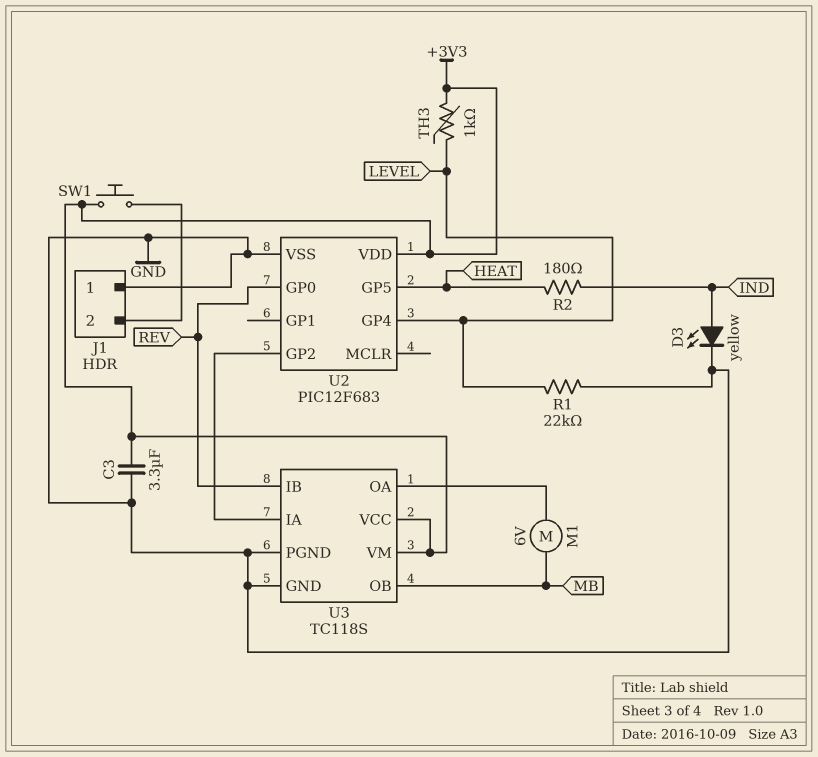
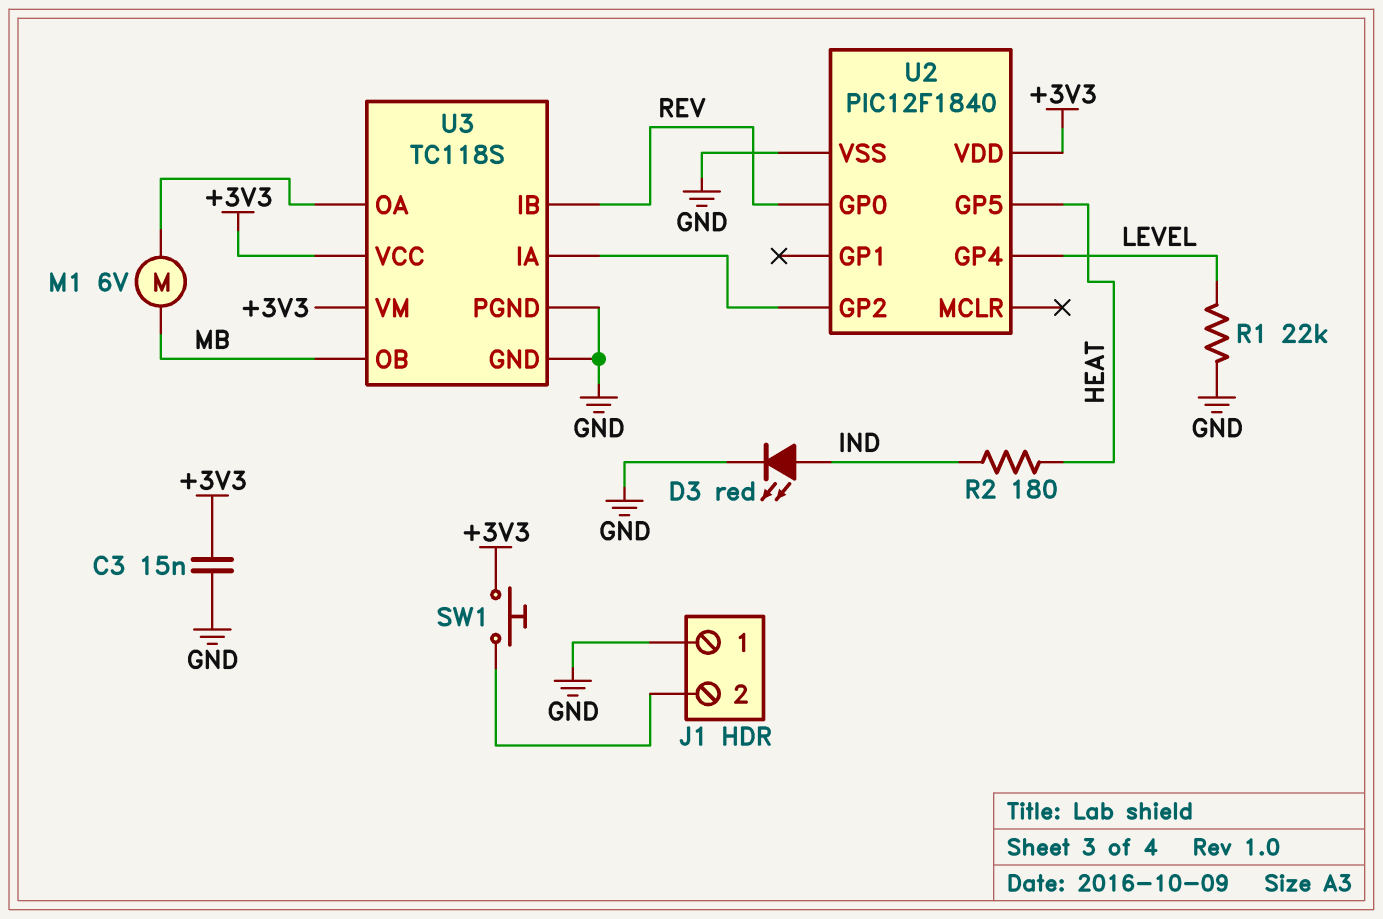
C3: 3.3uF (+3V3, GND) -> 15nF (+3V3, GND)
D3: LED yellow (A IND, K GND) -> LED red (A IND, K GND)
TH3: 1k (+3V3, LEVEL) -> none
U2: PIC12F683 -> PIC12F1840

